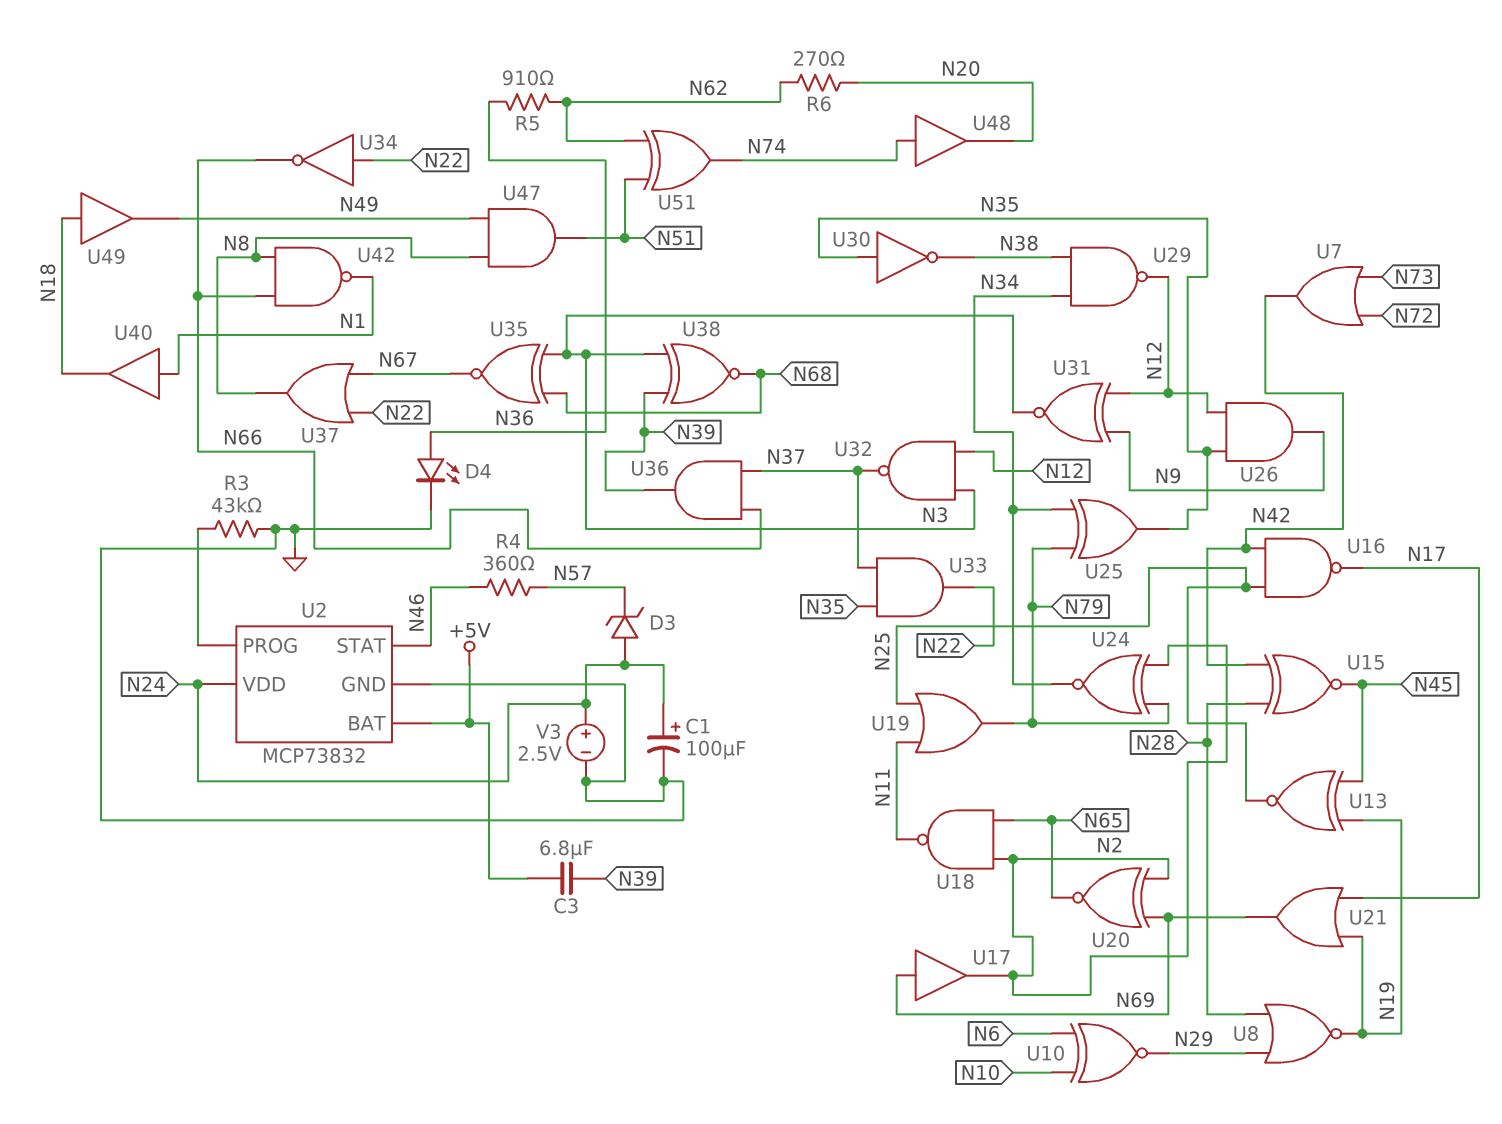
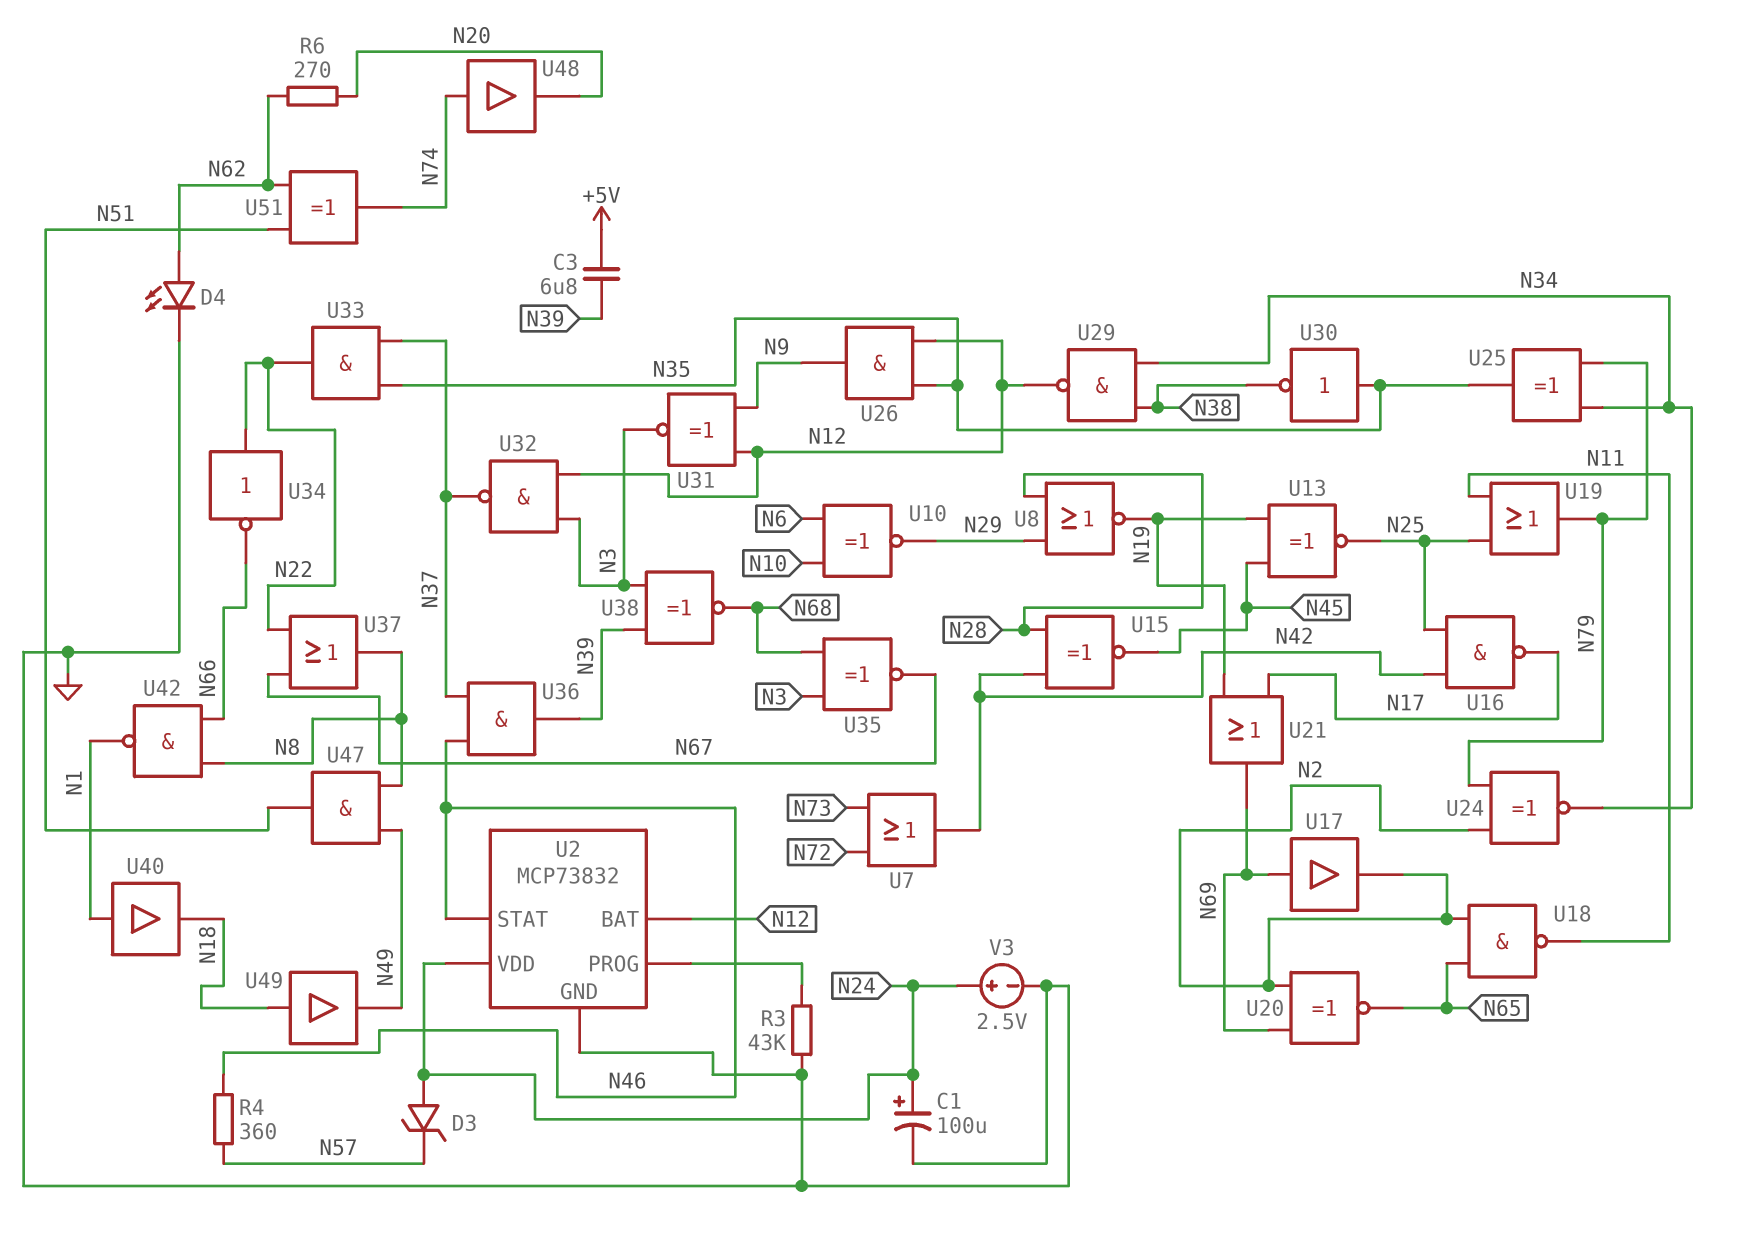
D4: LED (A N36, K GND) -> LED (A N62, K GND)
R5: 910 (N36, N62) -> none
U2 pin BAT: +5V -> N12
U36: AND (in N37, in N66, out N39) -> AND (in N37, in N46, out N39)

